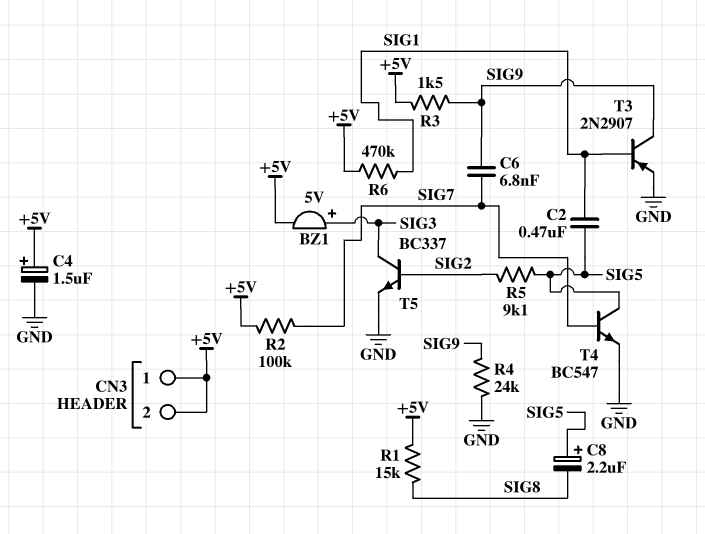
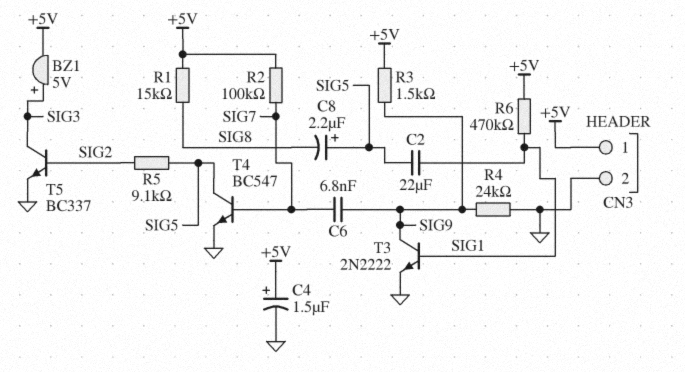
C2: 470nF (SIG1, SIG5) -> 22uF (SIG1, SIG5)
CN3 pin 2: +5V -> GND
T3: PNP 2N2907 (B SIG1, C SIG9, E GND) -> NPN 2N2222 (B SIG1, C SIG9, E GND)

